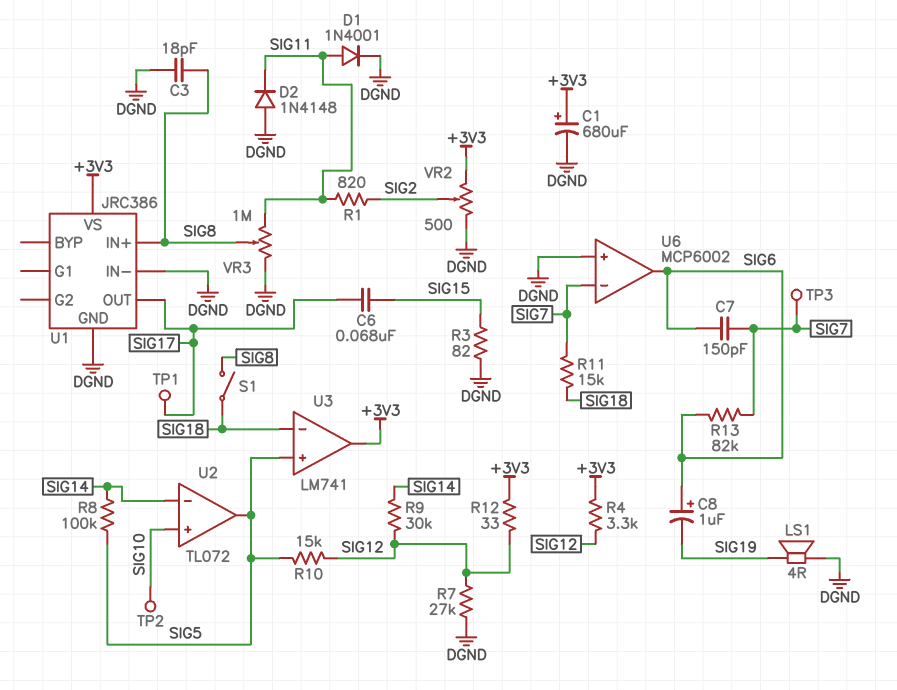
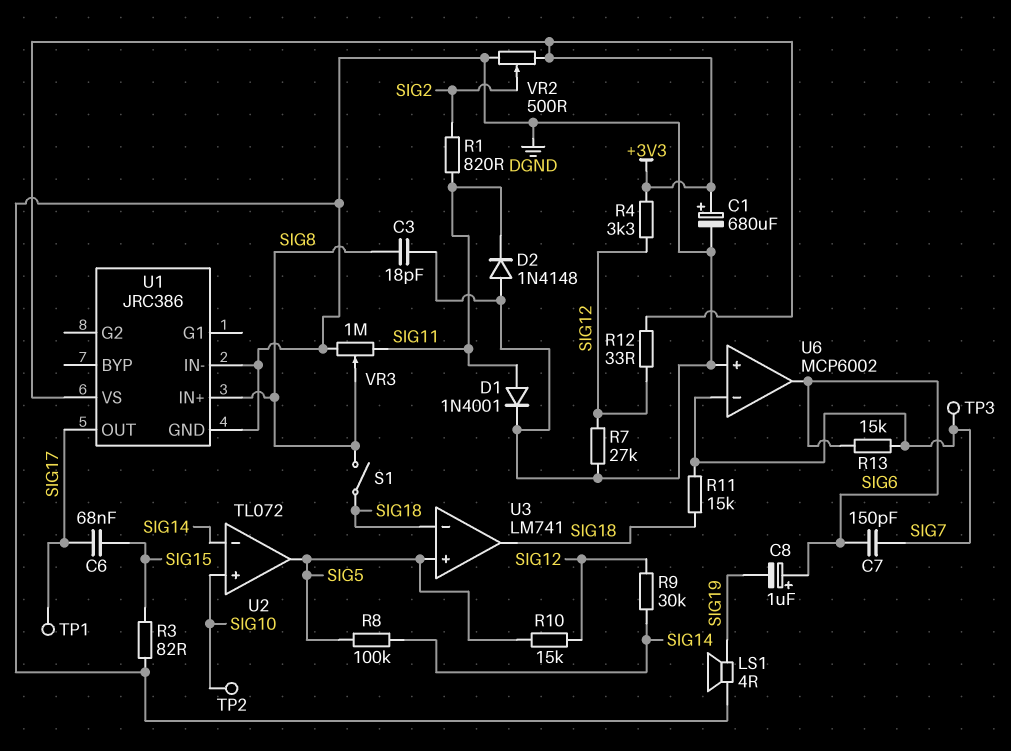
R13: 82k (SIG6, SIG7) -> 15k (SIG6, SIG7)
U3 pin out: +3V3 -> SIG18

